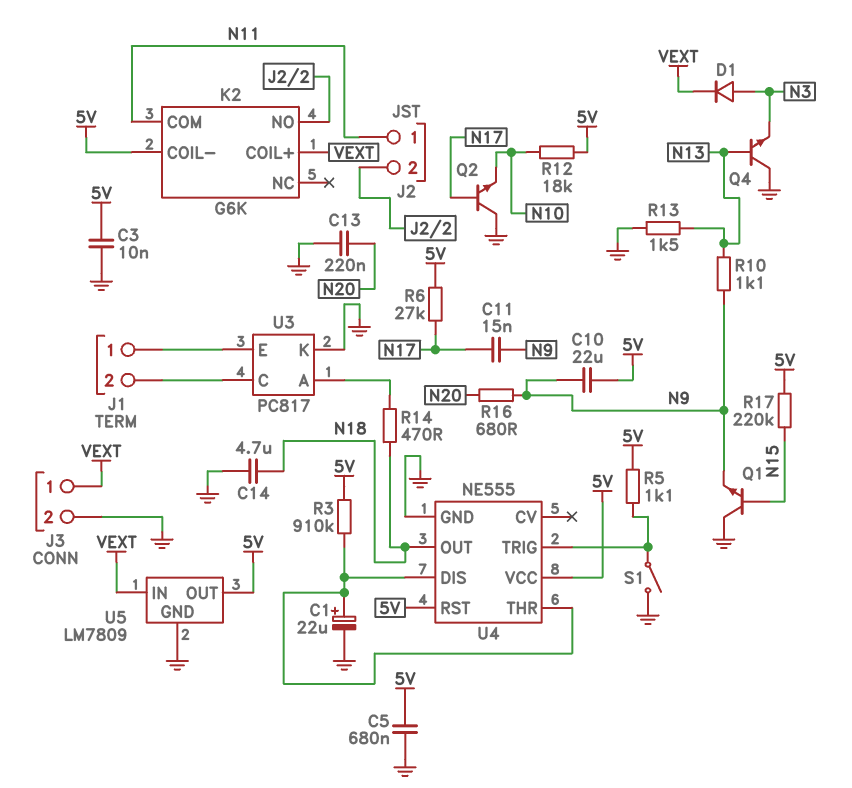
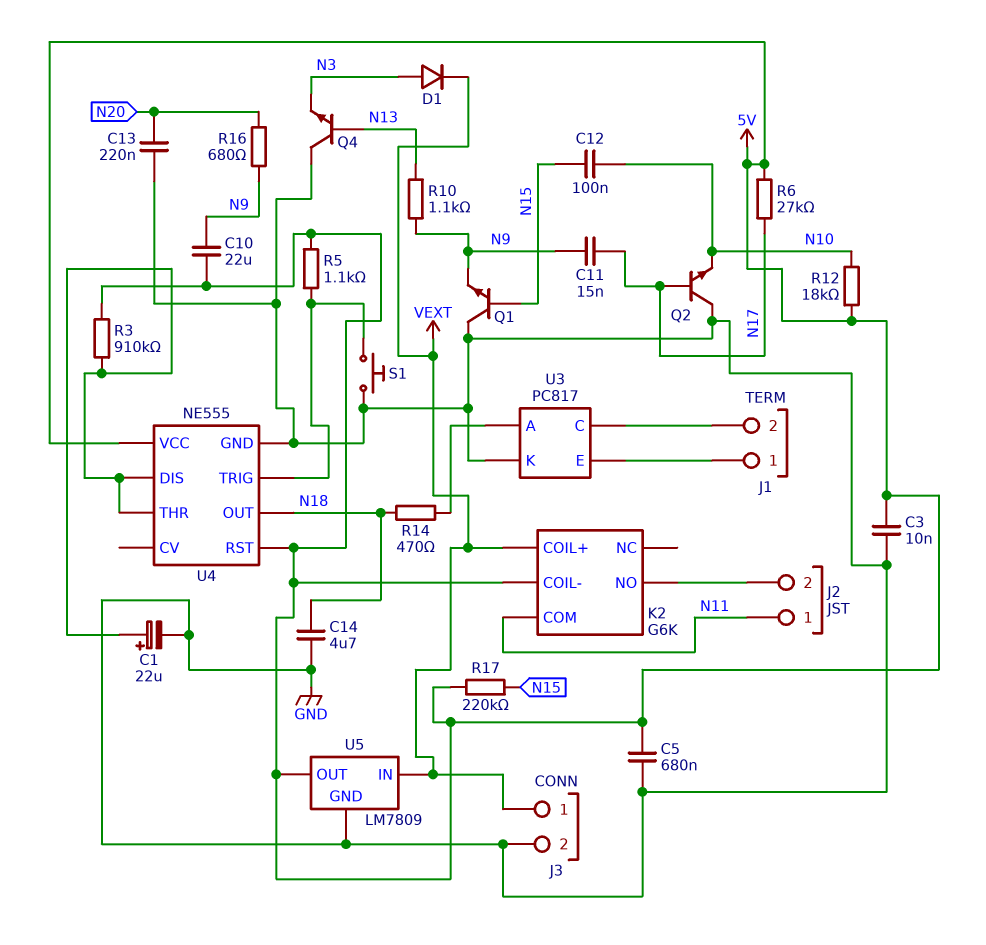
C12: none -> 100nF (N10, N15)
R13: 1.5k (GND, N13) -> none
S1: switch (GND, U4/TRIG) -> button (GND, U4/TRIG)

